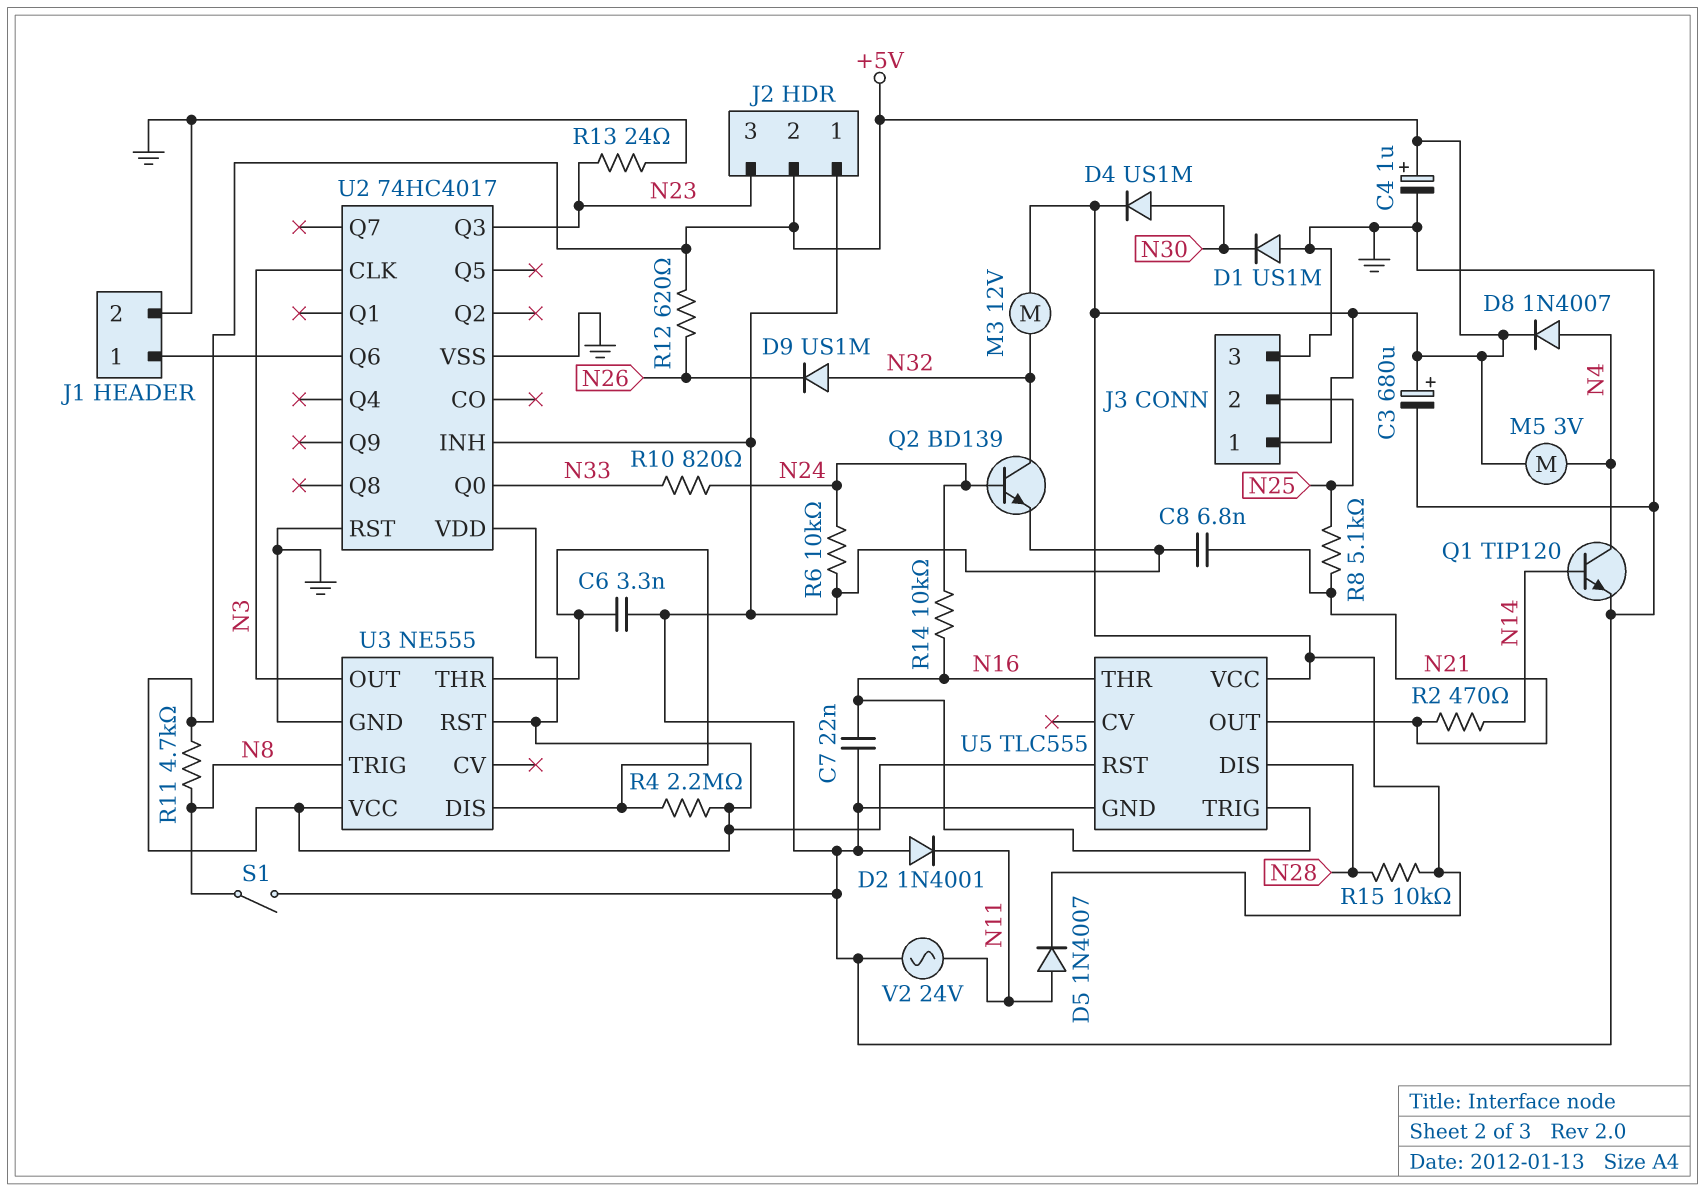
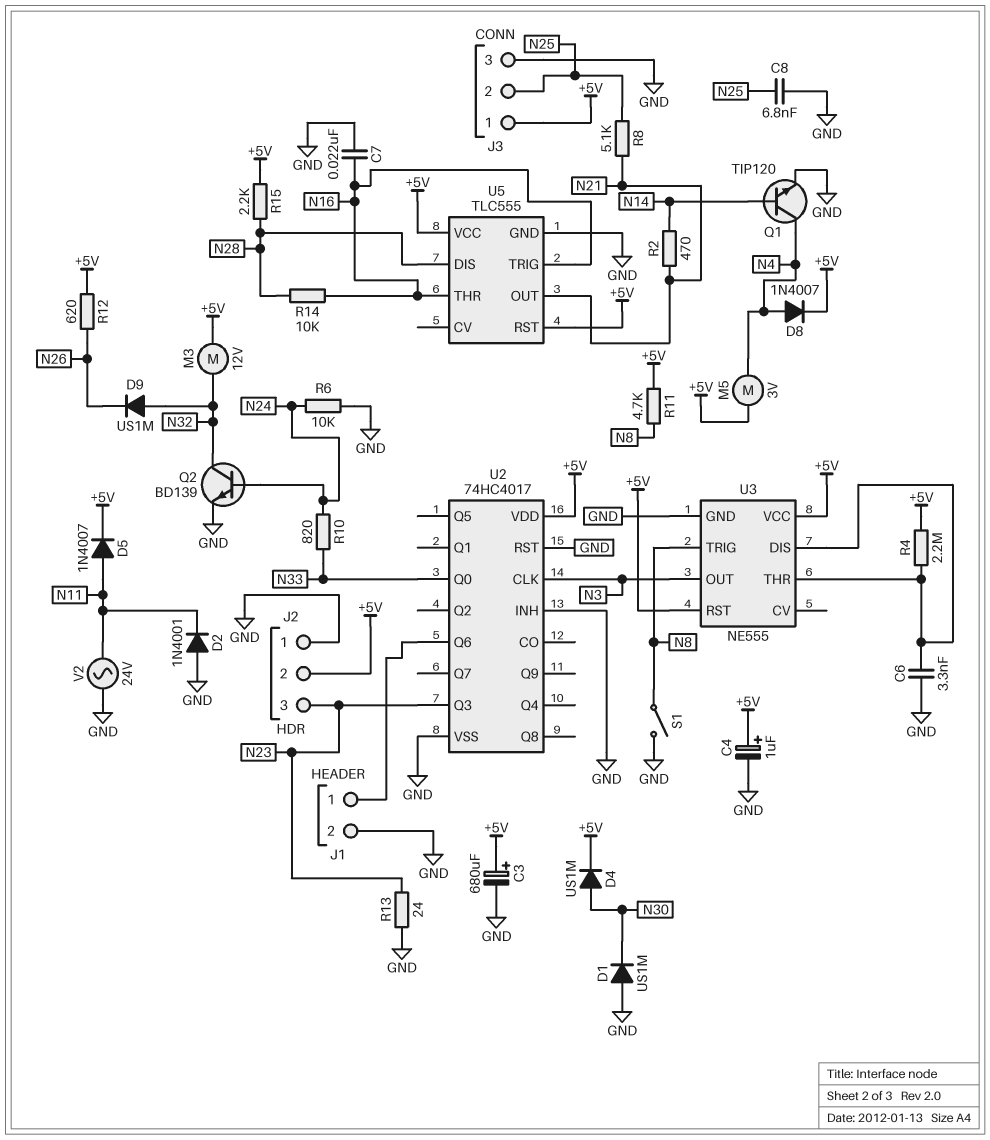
C8: 6.8nF (GND, N21) -> 6.8nF (GND, N25)
R14: 10k (N16, N24) -> 10k (N16, N28)
R15: 10k (+5V, N28) -> 2.2k (+5V, N28)

